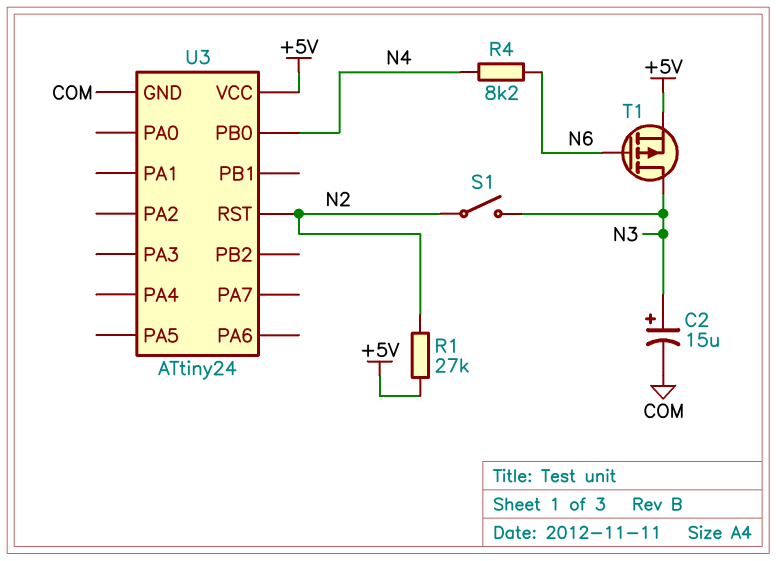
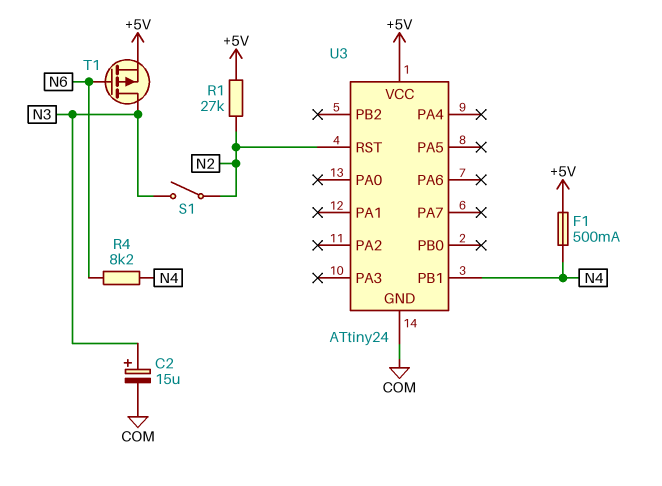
F1: none -> 500mA (+5V, N4)
U3 pin PB0: N4 -> none
U3 pin PB1: none -> N4

